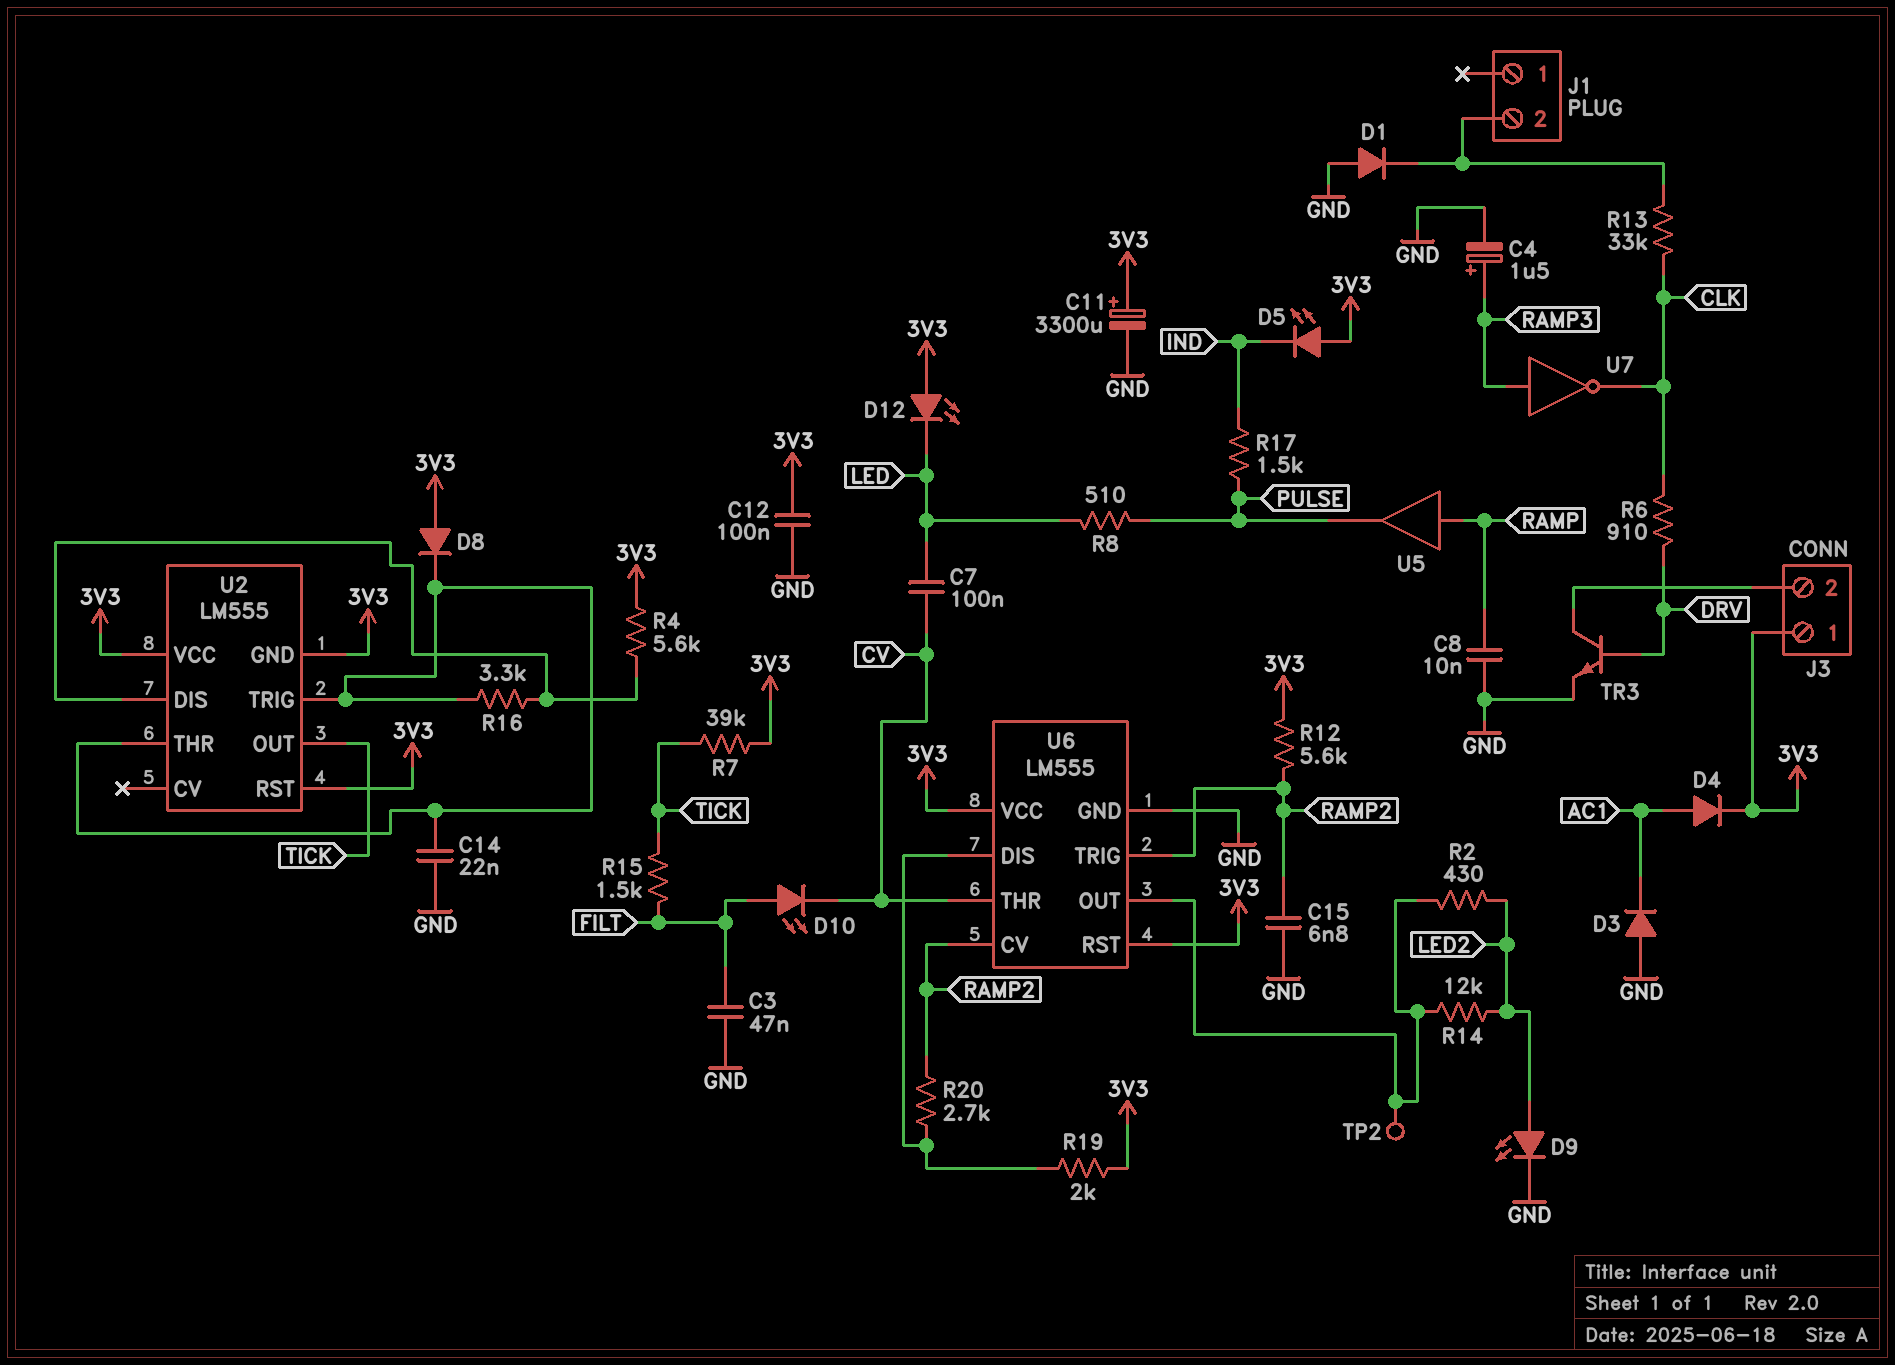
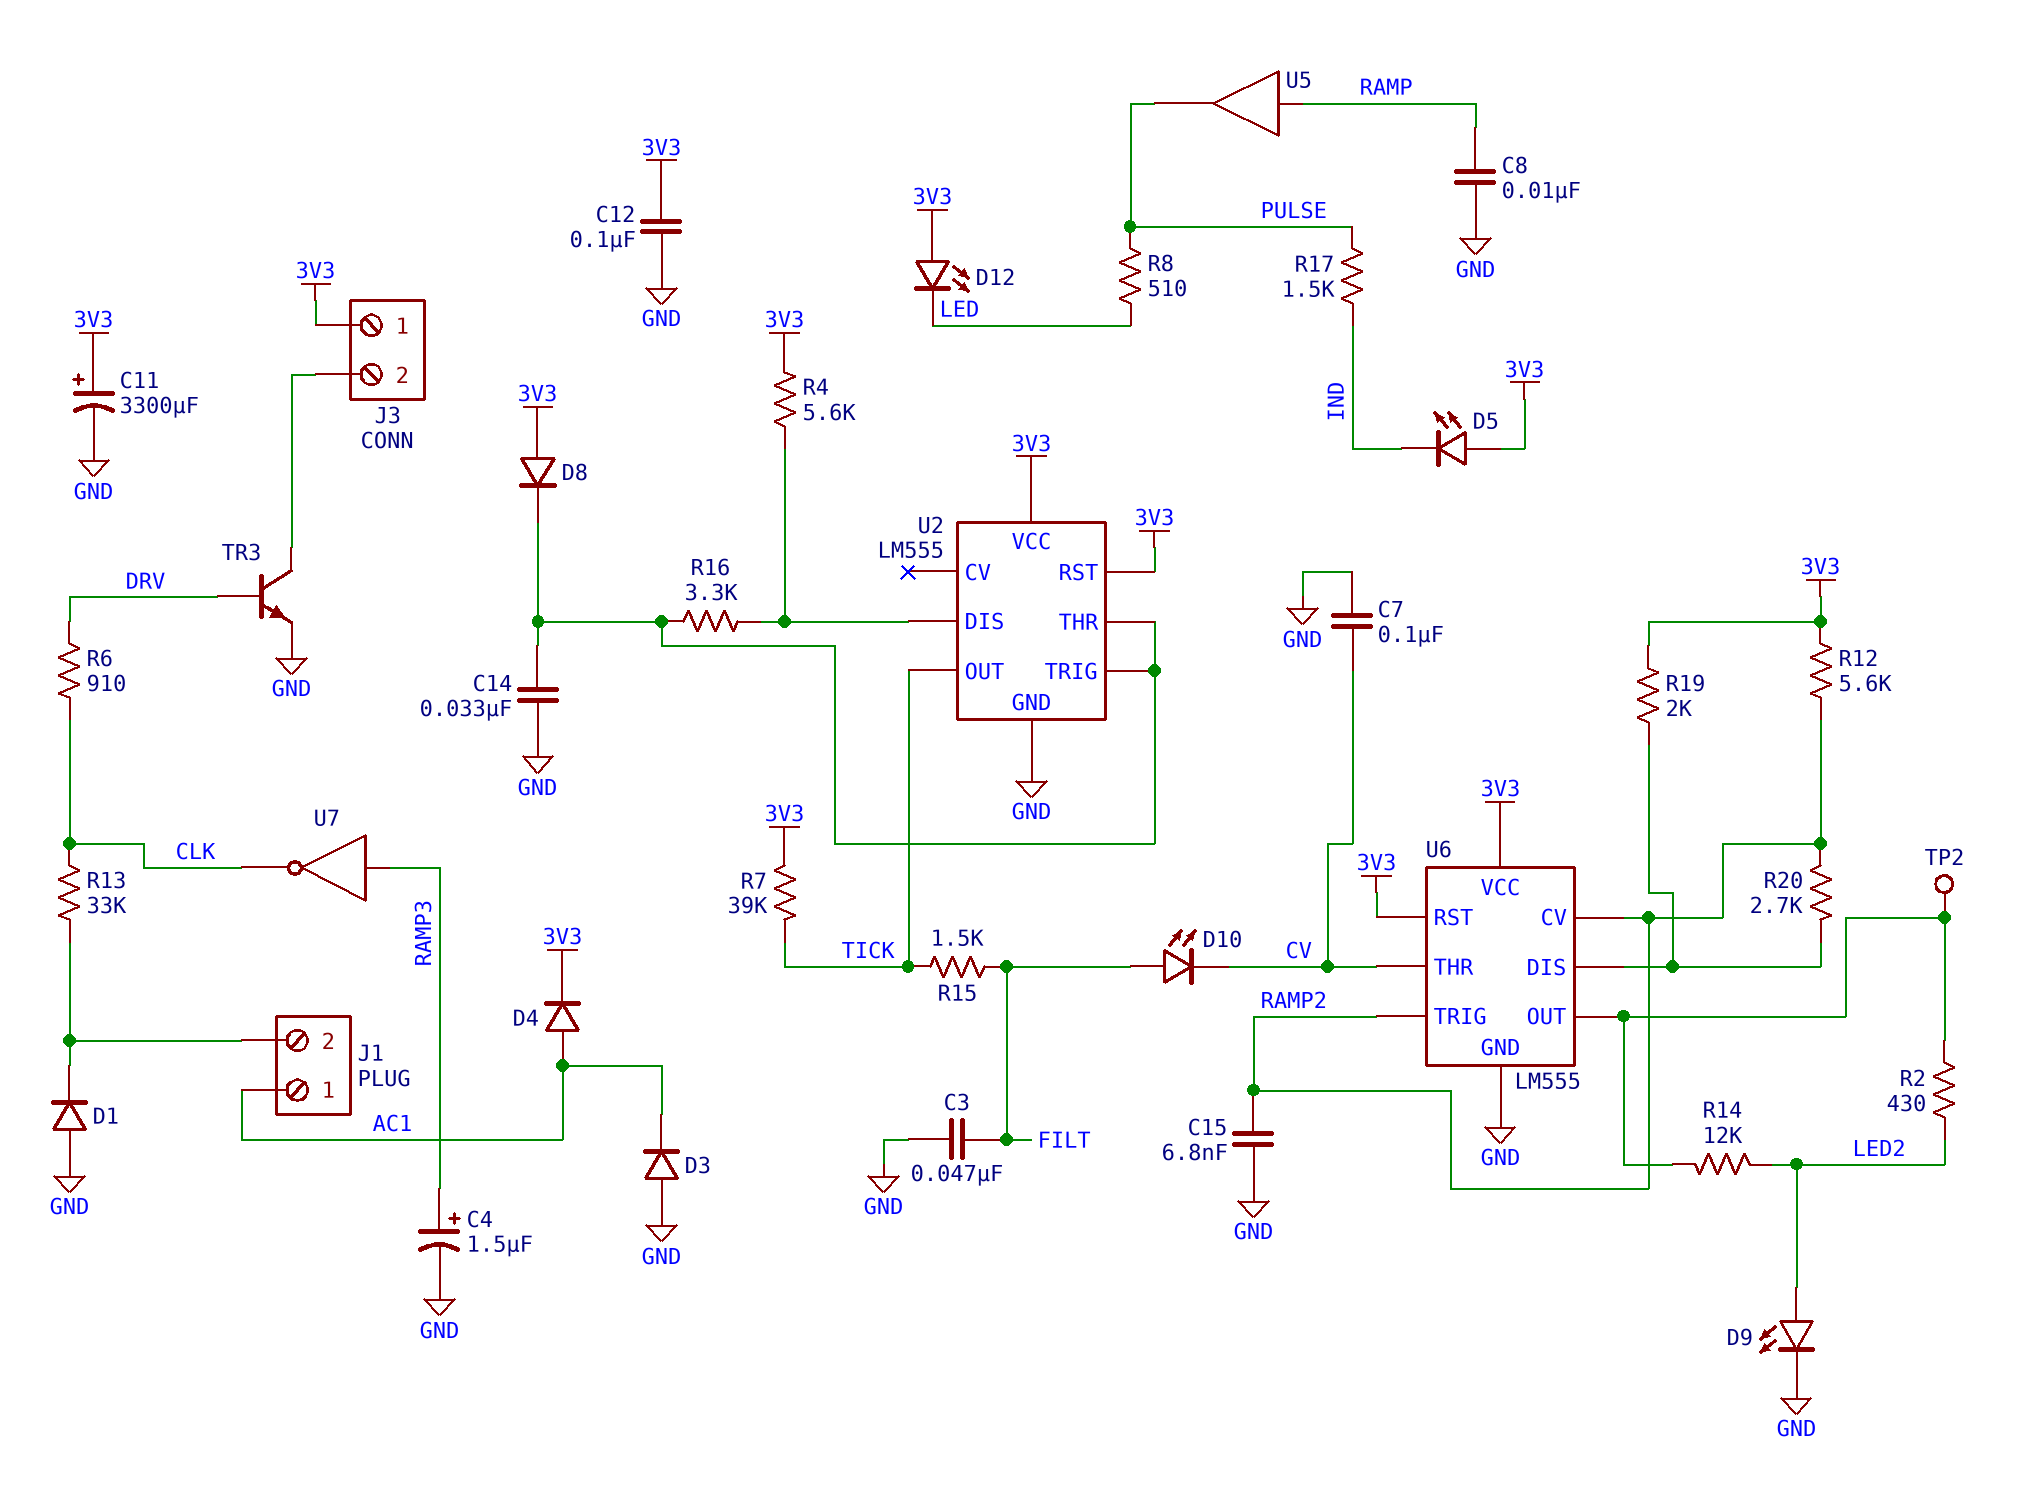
C7: 100nF (CV, LED) -> 100nF (CV, GND)
C14: 22nF (GND, U2/THR) -> 33nF (GND, U2/THR)
J1 pin 1: none -> AC1
U2 pin GND: 3V3 -> GND

